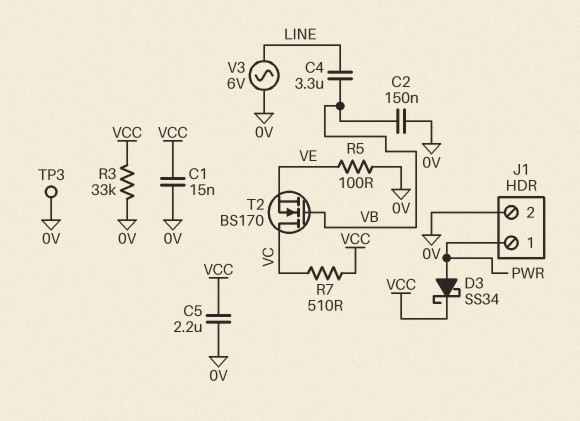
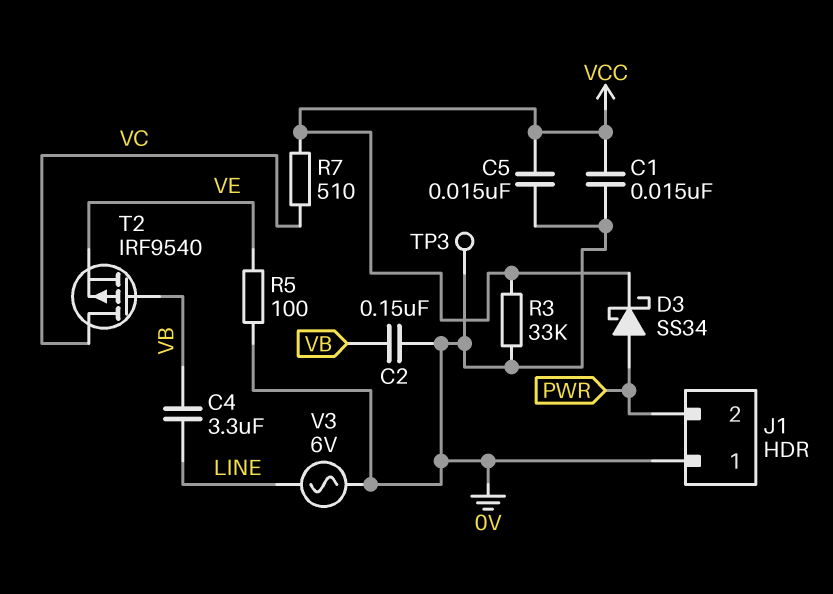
C5: 2.2uF (0V, VCC) -> 15nF (0V, VCC)
J1 pin 1: PWR -> 0V
J1 pin 2: 0V -> PWR
T2: NMOS BS170 (G VB, D VC, S VE) -> PMOS IRF9540 (G VB, D VC, S VE)

